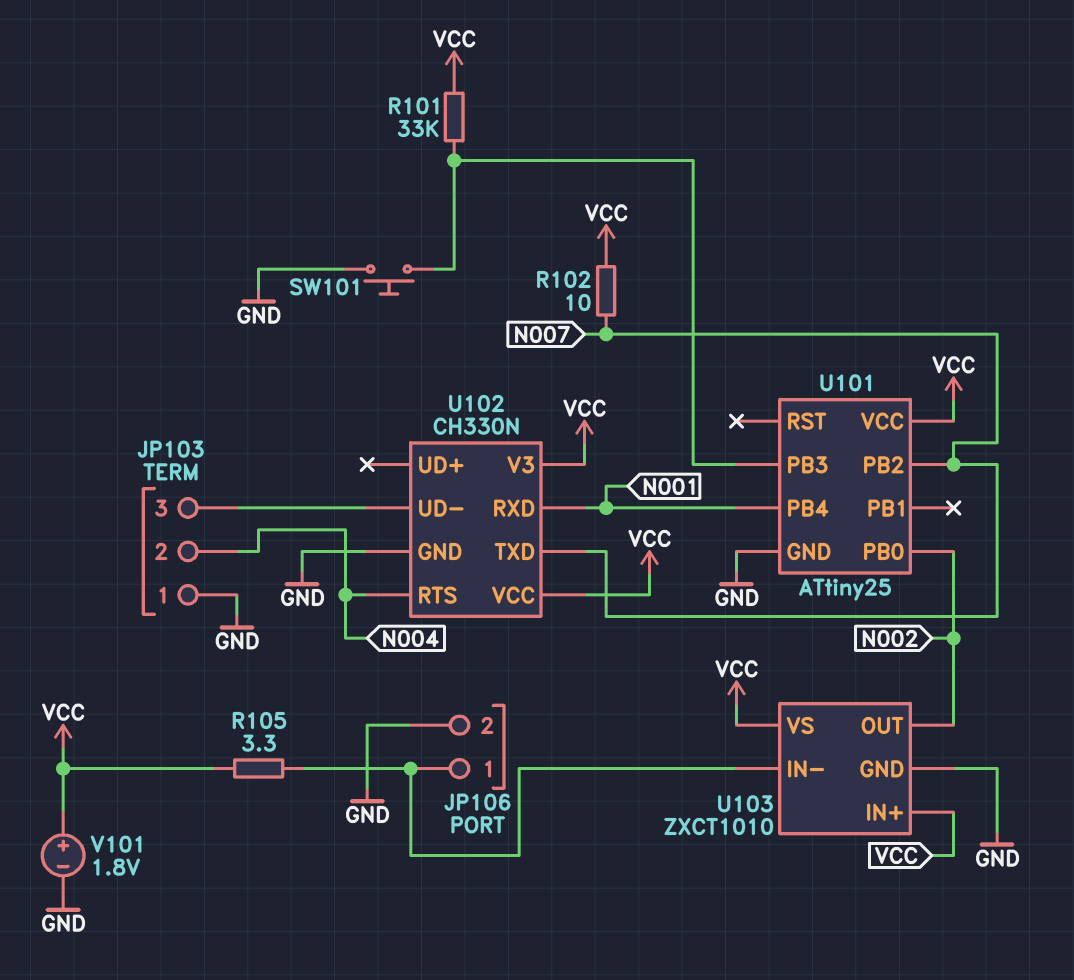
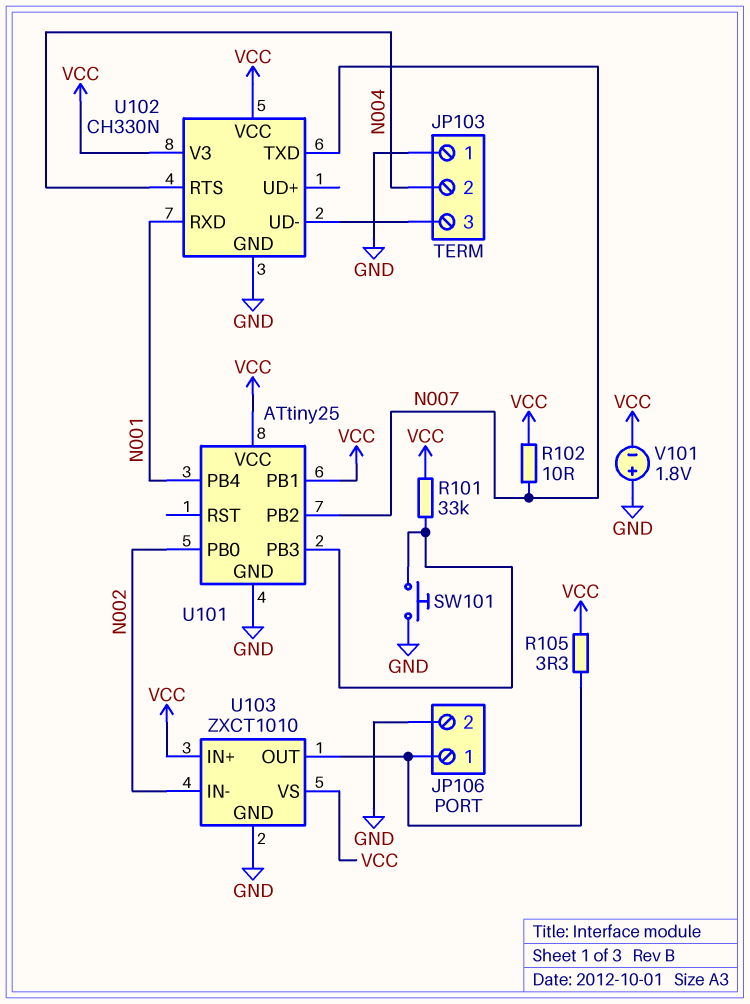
U101 pin PB1: none -> VCC
U103 pin IN-: JP106/1 -> N002
U103 pin OUT: N002 -> JP106/1
V101: 1.8V (plus VCC, minus GND) -> 1.8V (plus GND, minus VCC)

